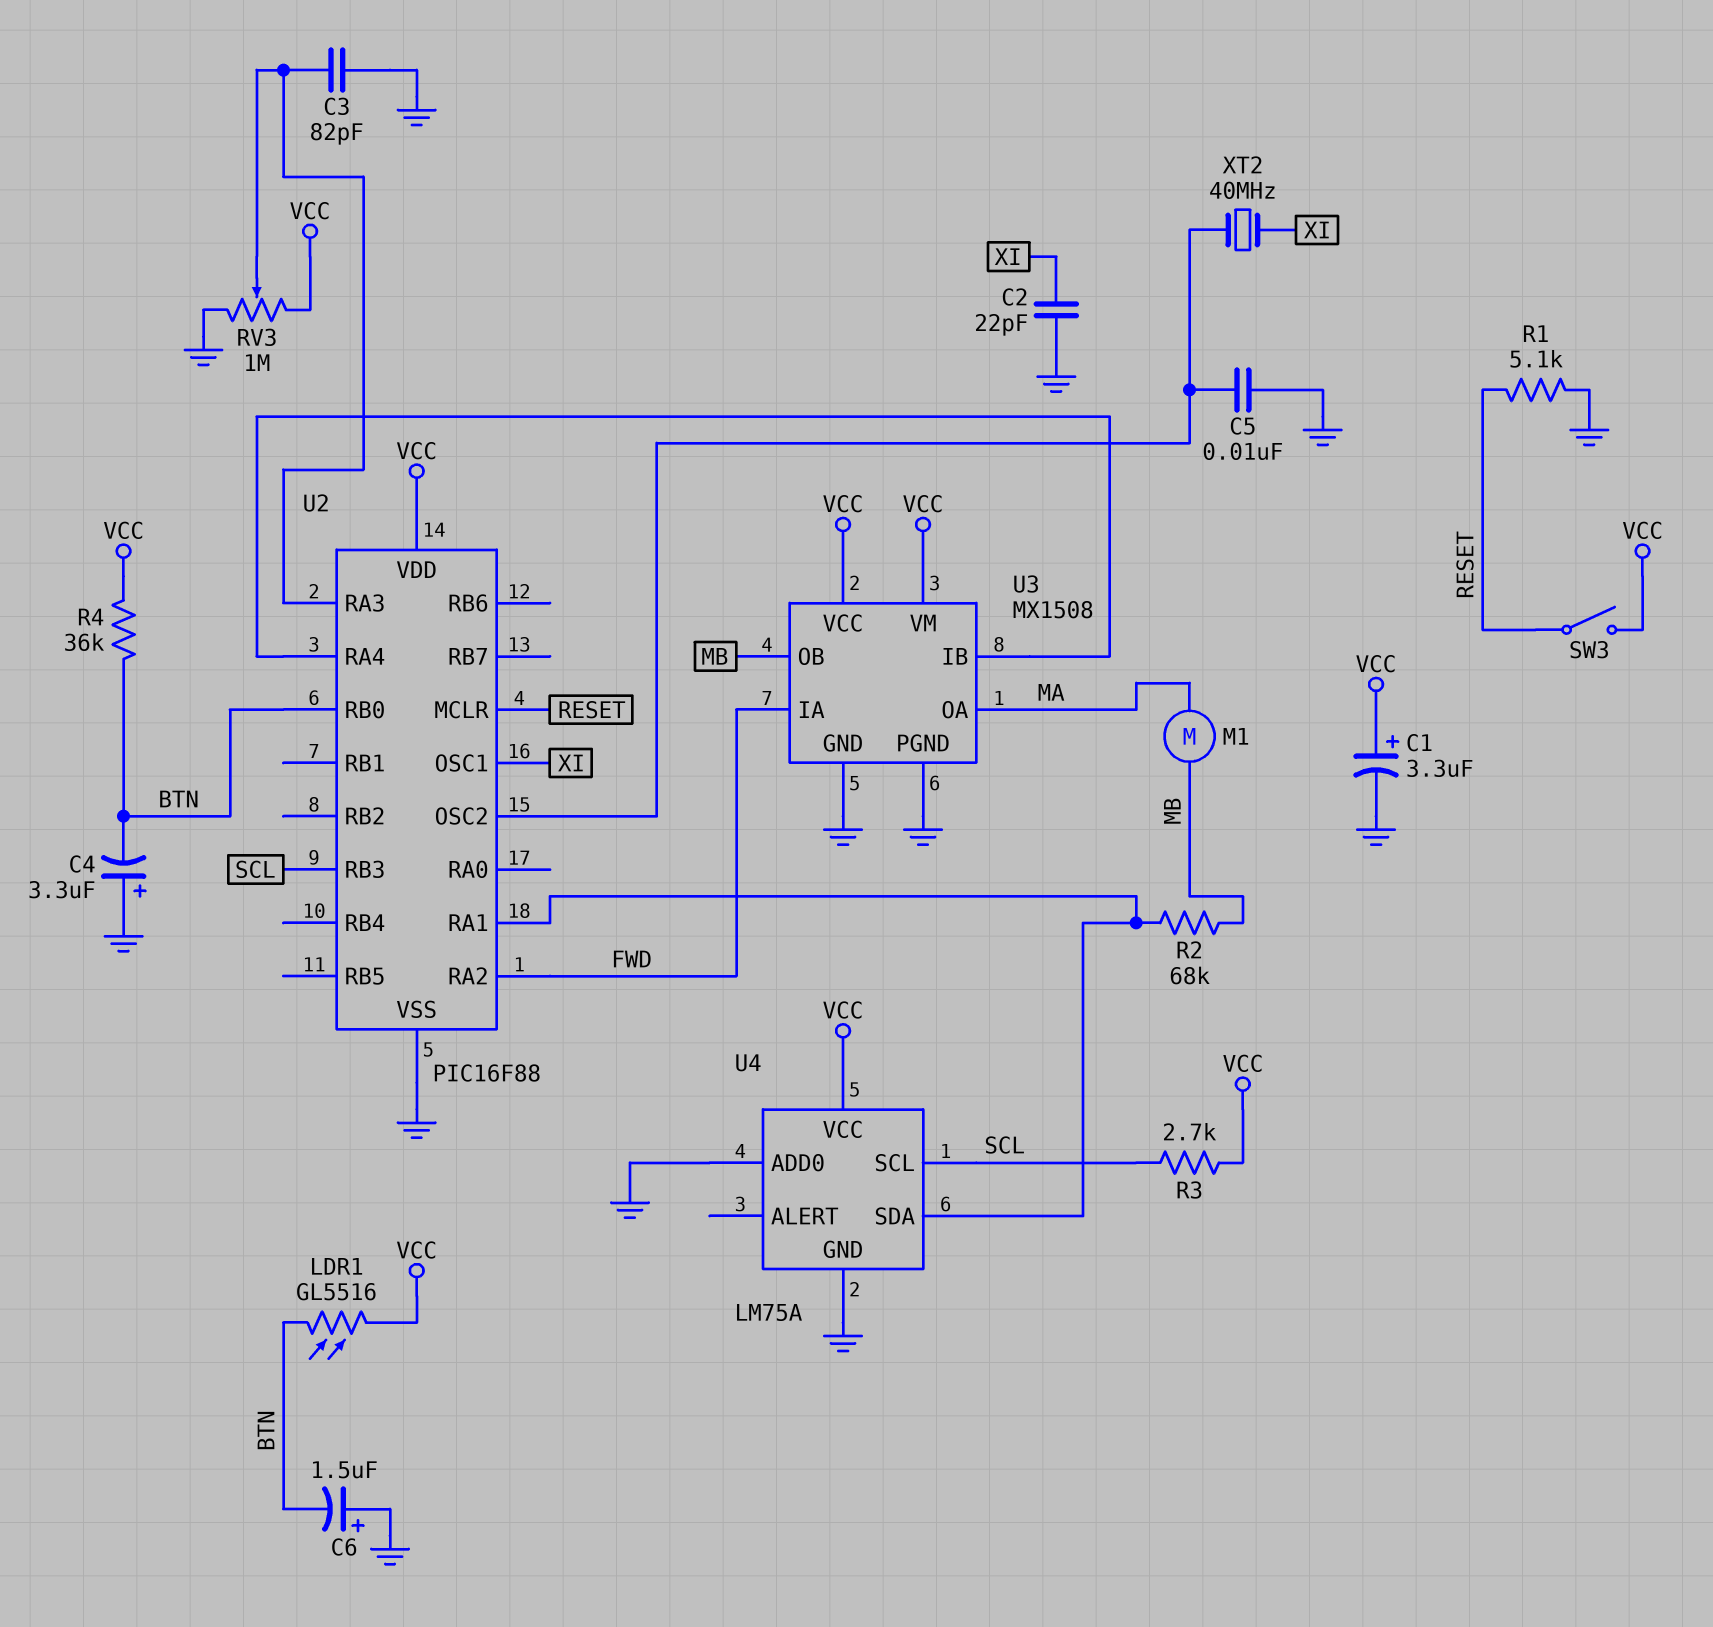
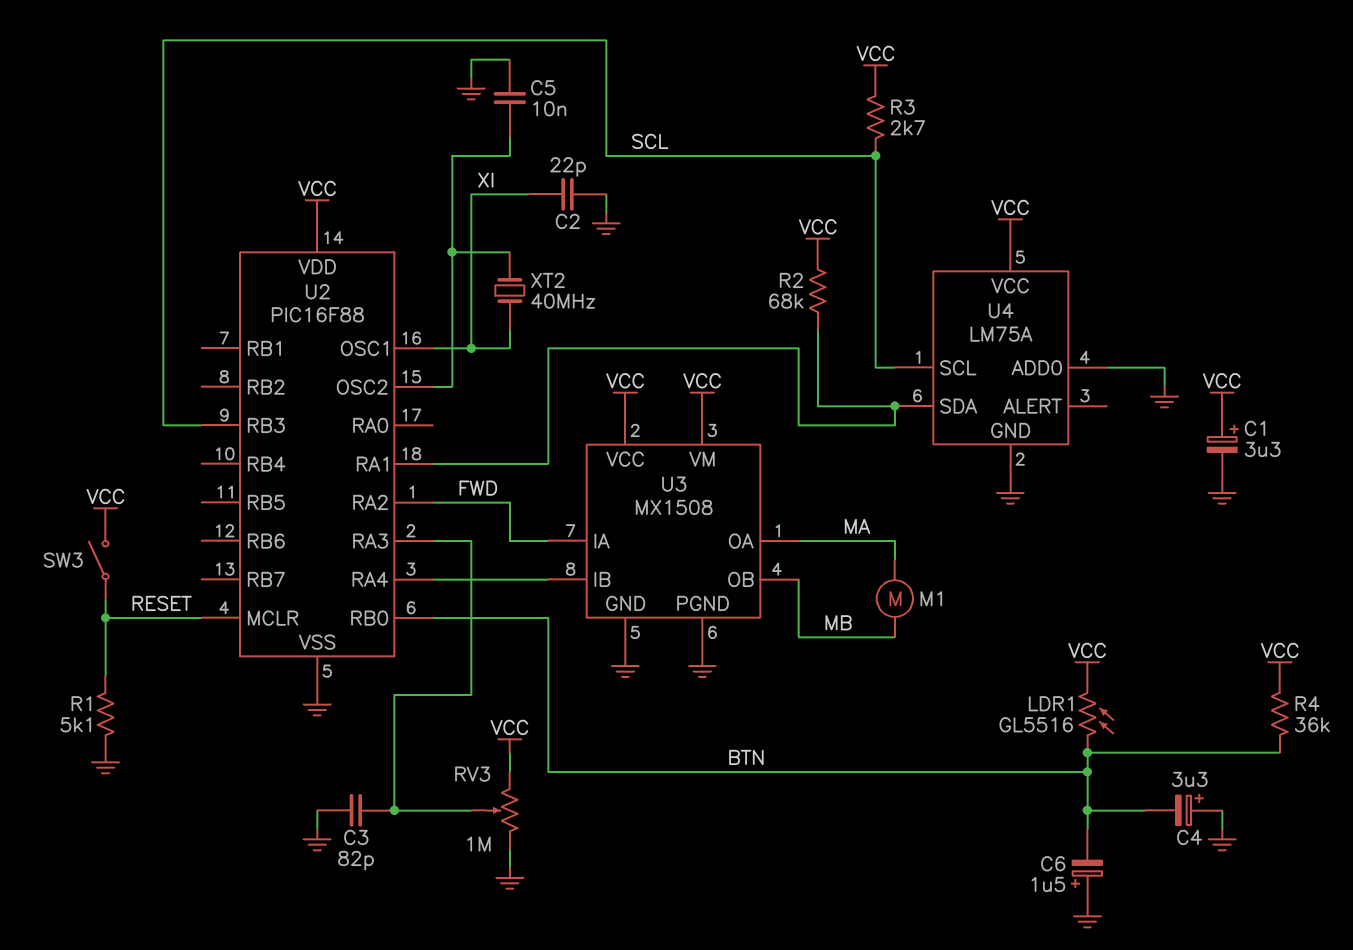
R2: 68k (MB, U2/RA1) -> 68k (U2/RA1, VCC)

